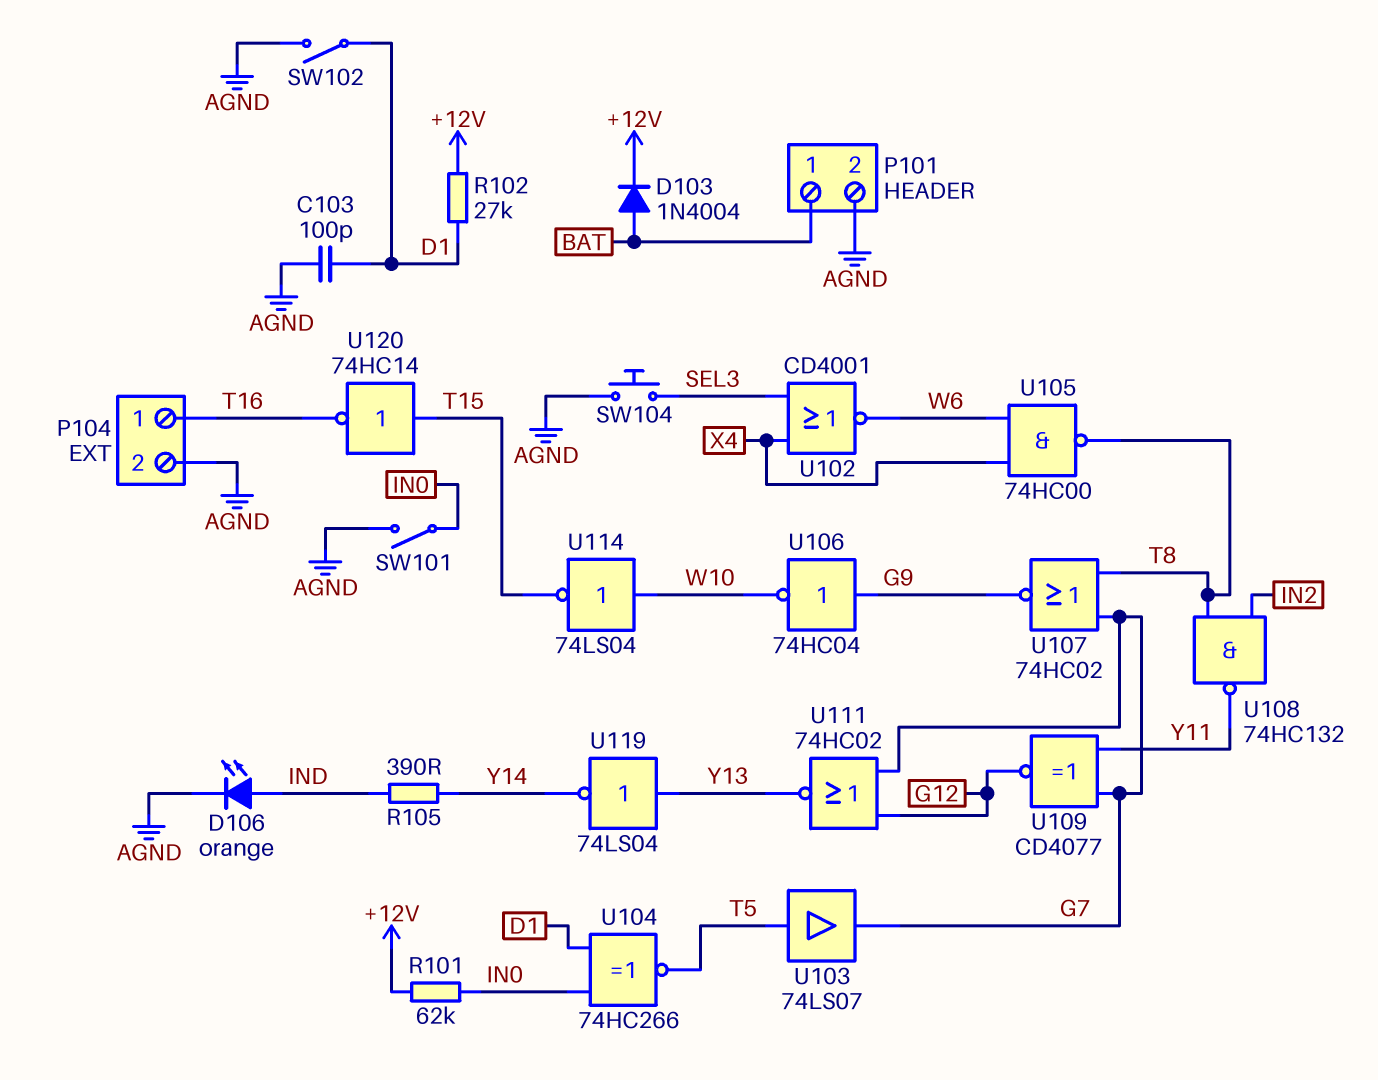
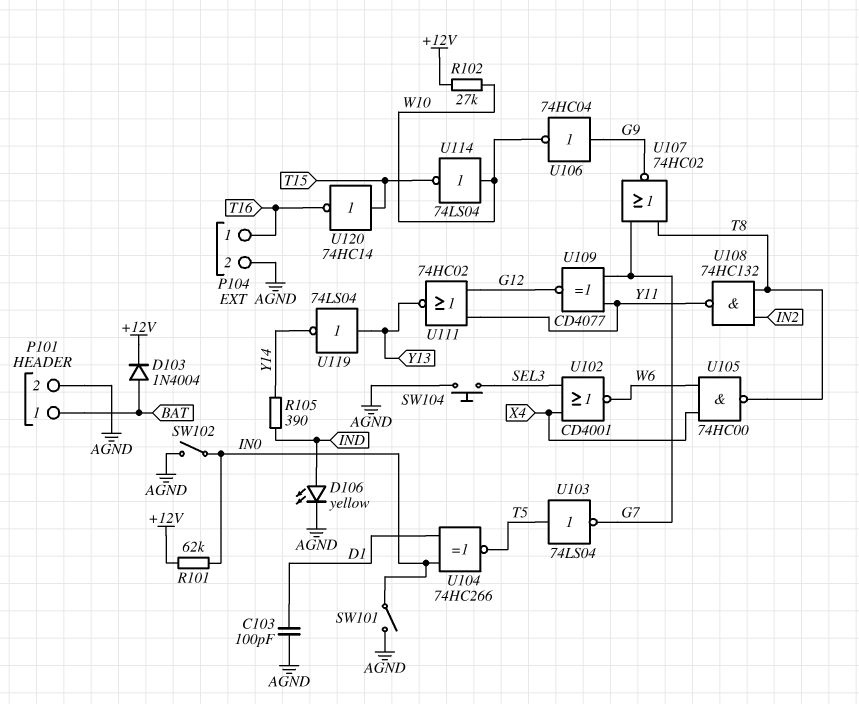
D106: LED orange (A IND, K AGND) -> LED yellow (A IND, K AGND)
R102: 27k (+12V, D1) -> 27k (+12V, W10)
SW102: switch (AGND, D1) -> switch (AGND, IN0)
U103: buffer 74LS07 (in T5, out G7) -> NOT 74LS04 (in T5, out G7)
U111: NOR 74HC02 (in G7, in G12, out Y13) -> NOR 74HC02 (in G12, in Y11, out Y13)

